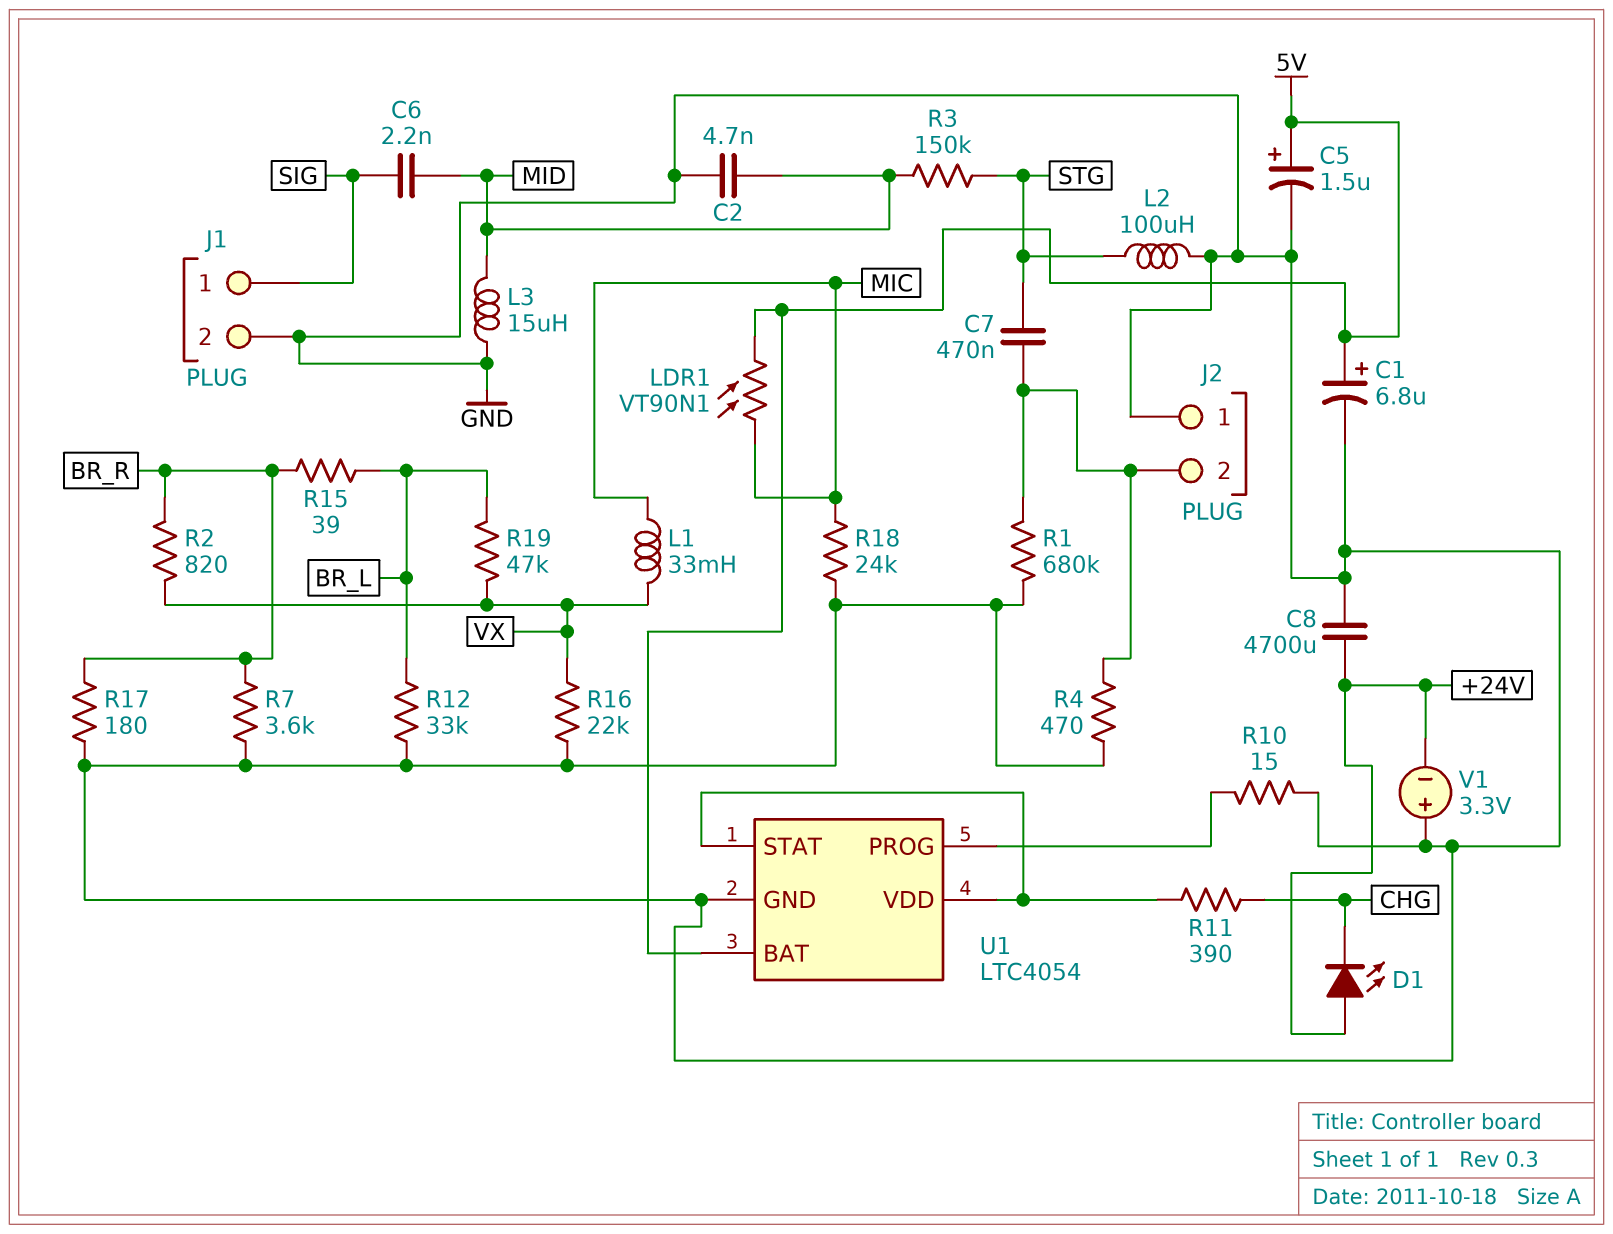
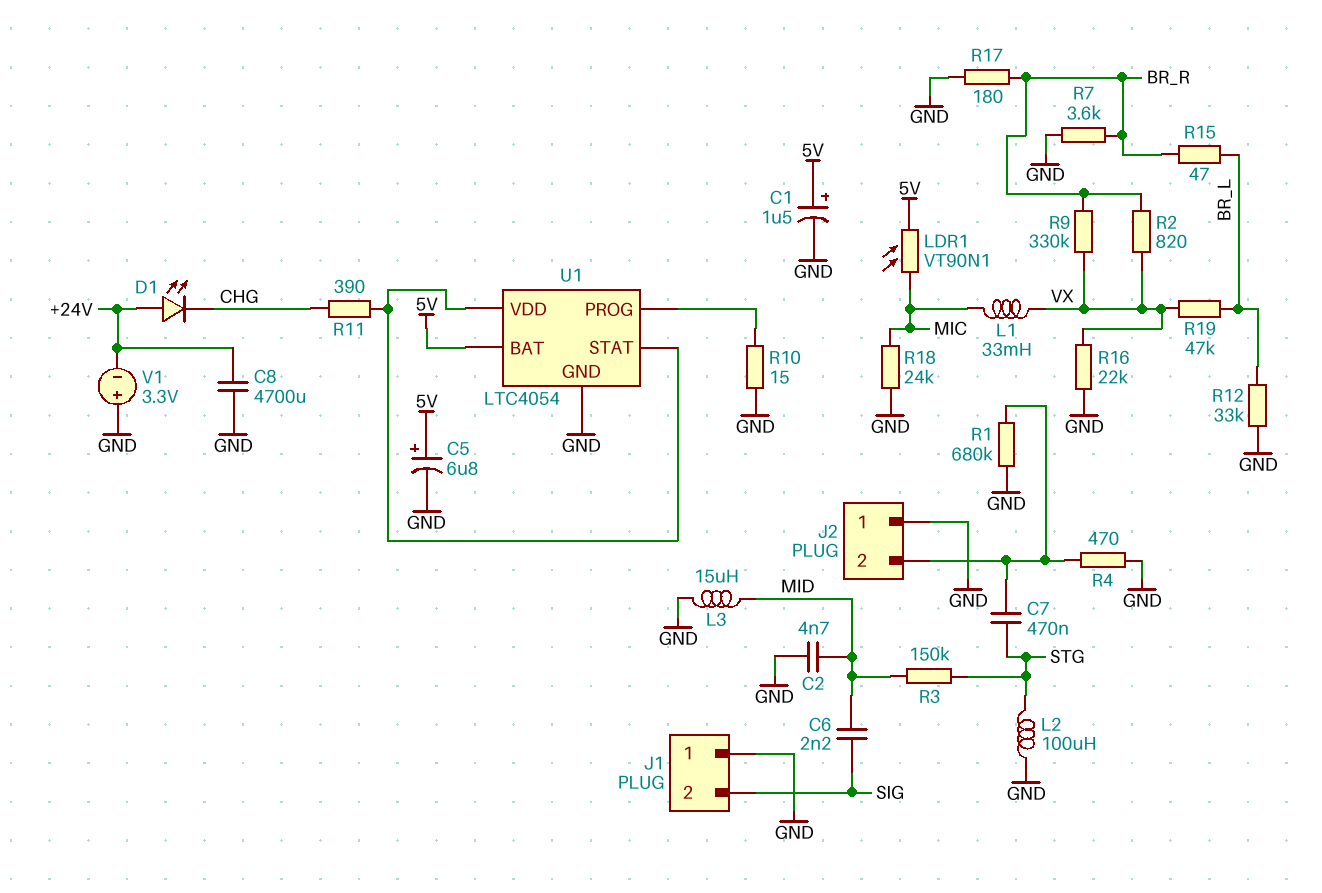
C1: 6.8uF (plus 5V, minus GND) -> 1.5uF (plus 5V, minus GND)
C5: 1.5uF (plus 5V, minus GND) -> 6.8uF (plus 5V, minus GND)
J1 pin 1: SIG -> GND
J1 pin 2: GND -> SIG
R9: none -> 330k (BR_R, VX)
R15: 39 (BR_L, BR_R) -> 47 (BR_L, BR_R)

